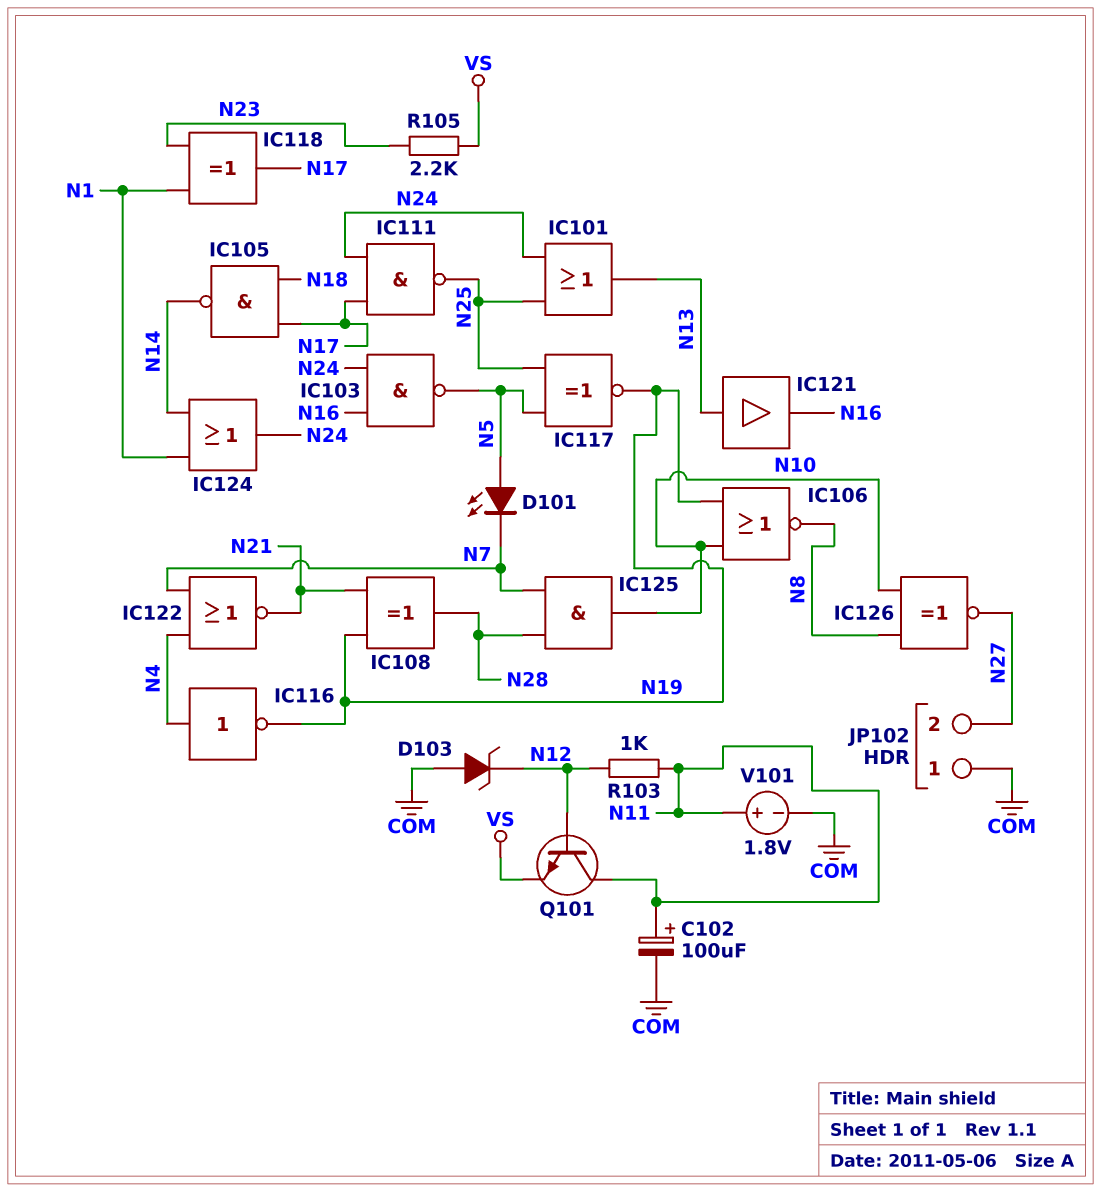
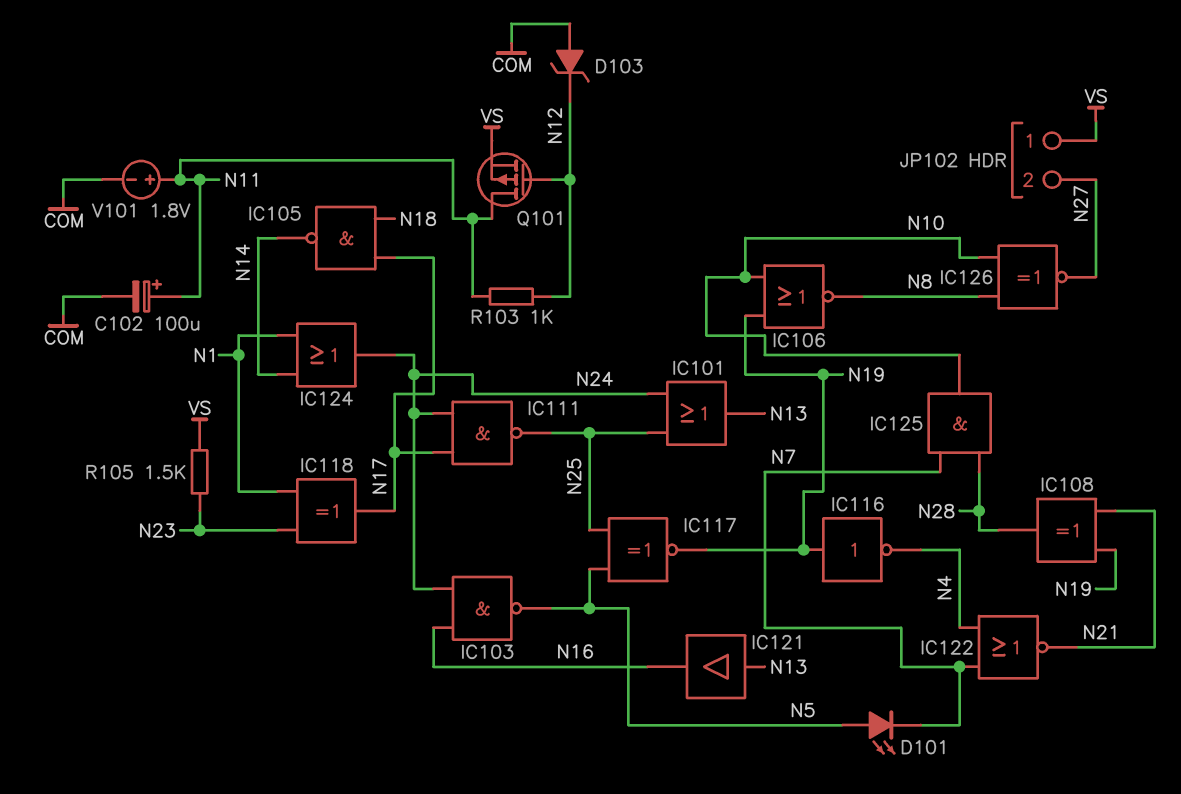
IC116: NOT (in N4, out N19) -> NOT (in N19, out N4)
JP102 pin 1: COM -> VS
Q101: NPN (B N12, C N11, E VS) -> PMOS (G N12, D N11, S VS)
R105: 2.2k (N23, VS) -> 1.5k (N23, VS)

